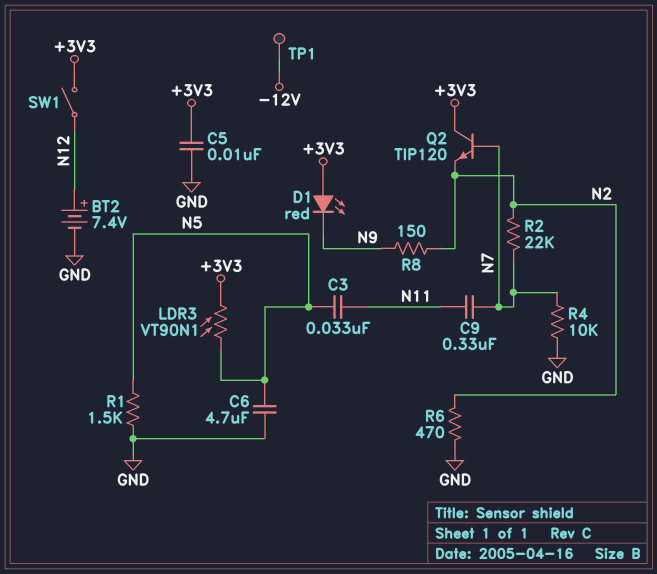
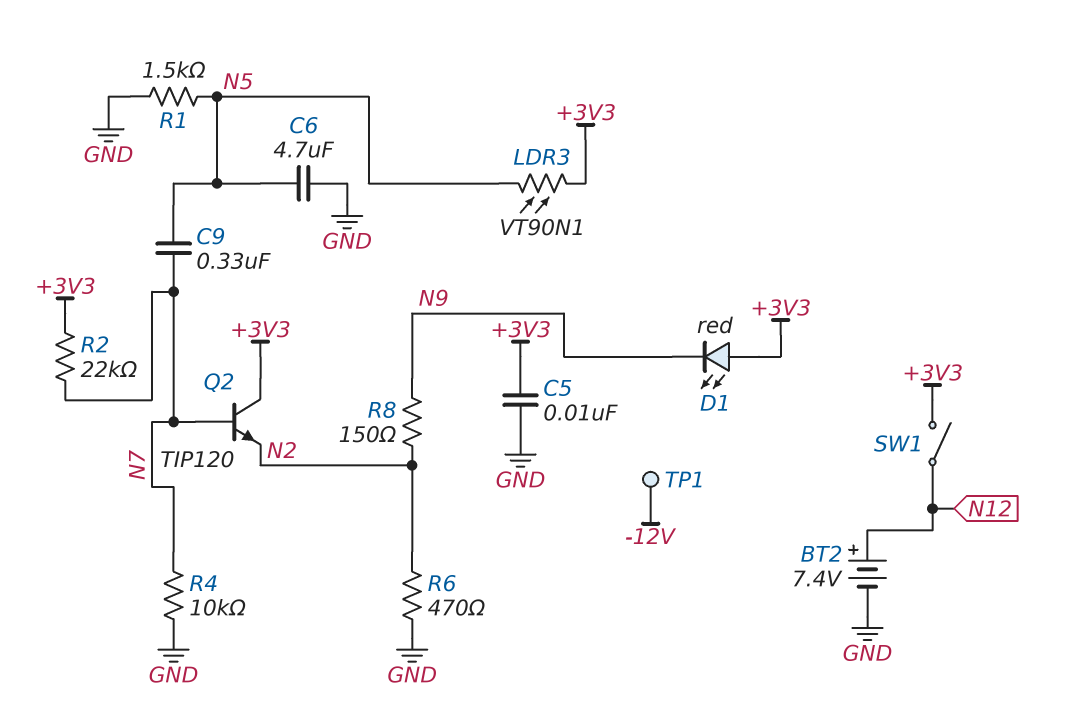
C3: 33nF (N5, N11) -> none
C9: 330nF (N7, N11) -> 330nF (N5, N7)
R2: 22k (N2, N7) -> 22k (+3V3, N7)

